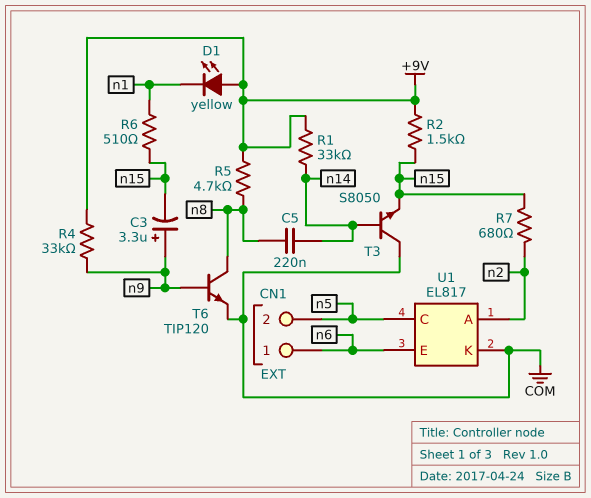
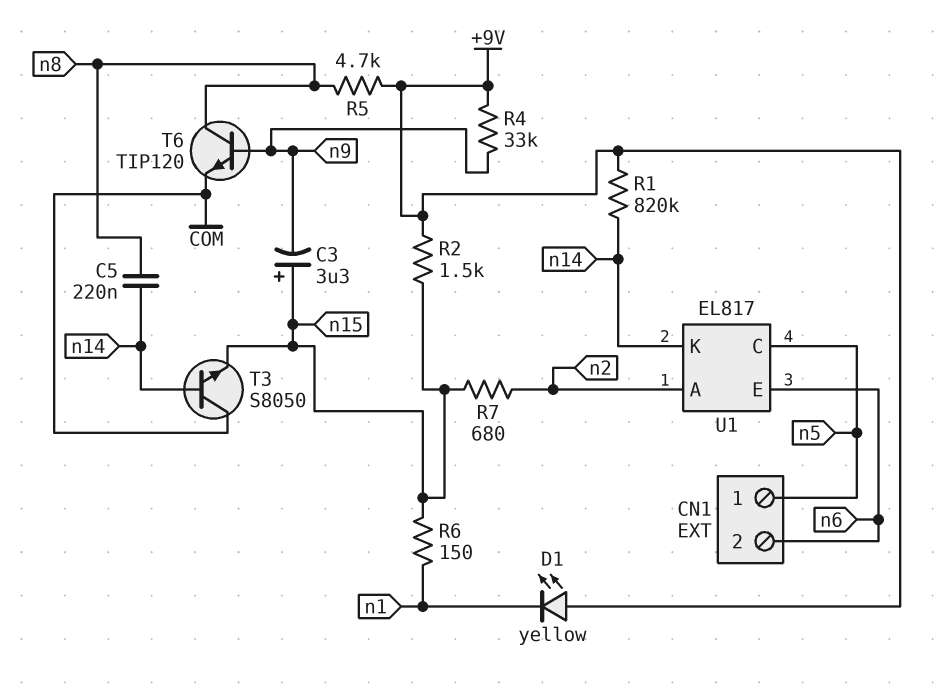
C3: 3.3uF (plus n9, minus n15) -> 3.3uF (plus n15, minus n9)
CN1 pin 1: n6 -> n5
CN1 pin 2: n5 -> n6
R1: 33k (+9V, n14) -> 820k (+9V, n14)
R6: 510 (n1, n15) -> 150 (n1, n15)
U1 pin K: COM -> n14

